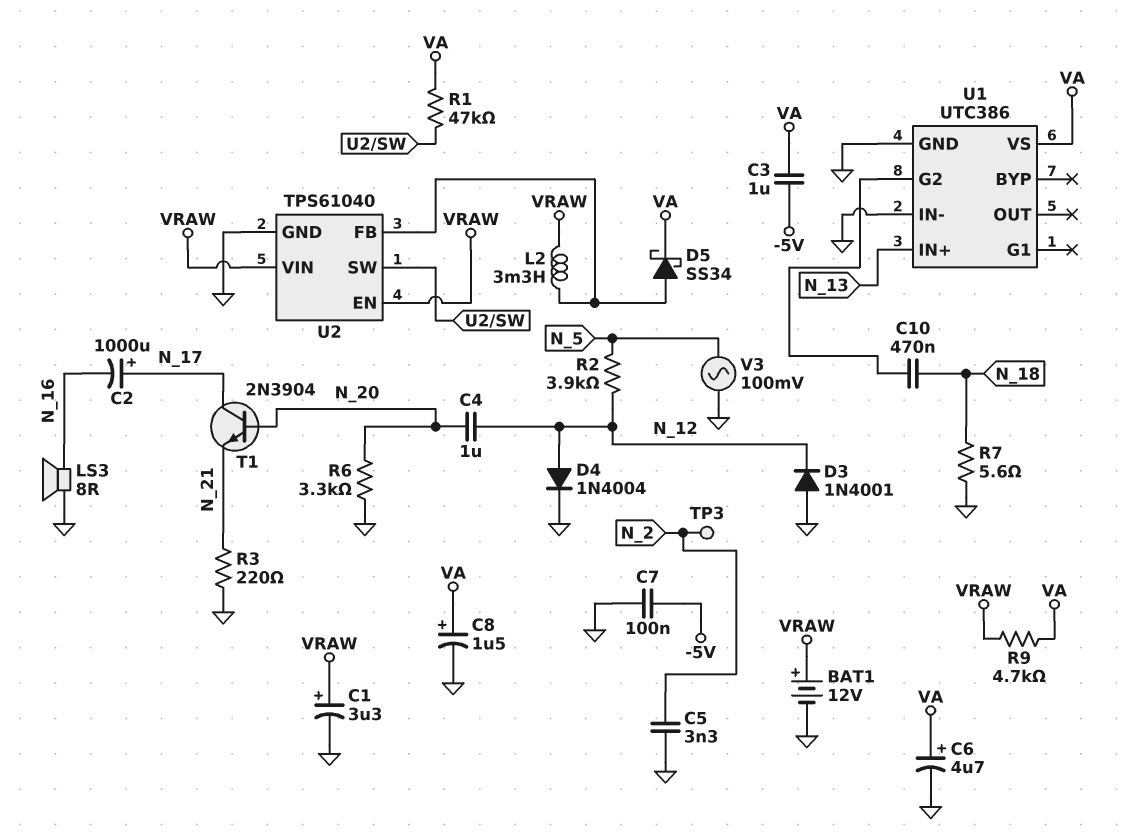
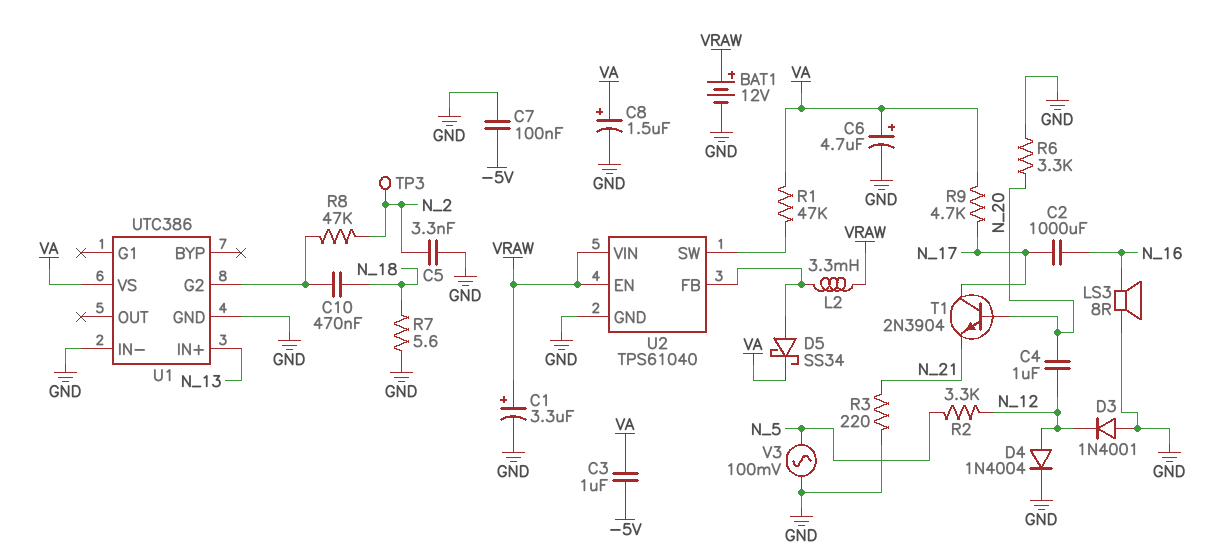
C2: 1000uF (plus N_17, minus N_16) -> 1000uF (N_16, N_17)
R2: 3.9k (N_5, N_12) -> 3.3k (N_5, N_12)
R8: none -> 47k (N_2, U1/G2)
R9: 4.7k (VA, VRAW) -> 4.7k (N_17, VA)

